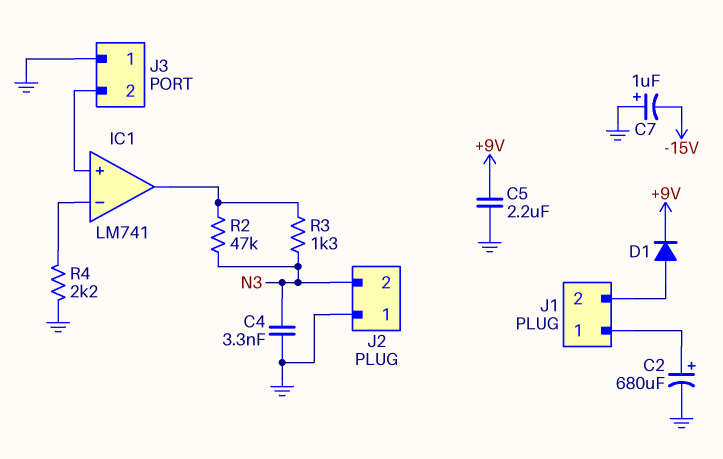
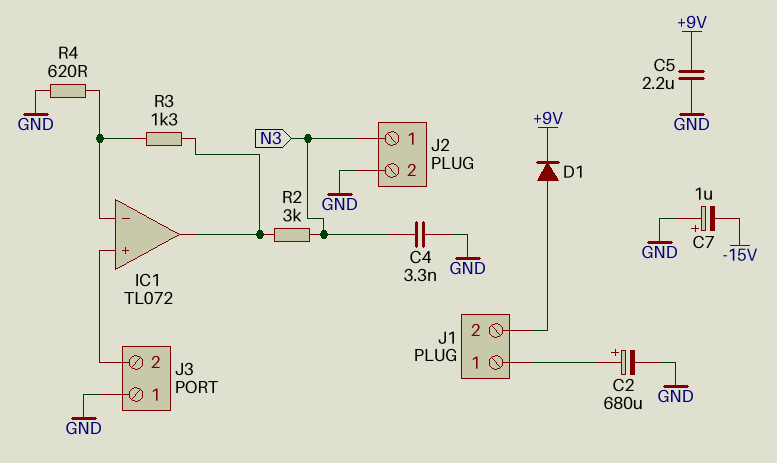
IC1: LM741 -> TL072
J2 pin 1: GND -> N3
J2 pin 2: N3 -> GND
R2: 47k (IC1/out, N3) -> 3k (IC1/out, N3)
R3: 1.3k (IC1/out, N3) -> 1.3k (IC1/in-, IC1/out)
R4: 2.2k (GND, IC1/in-) -> 620 (GND, IC1/in-)

